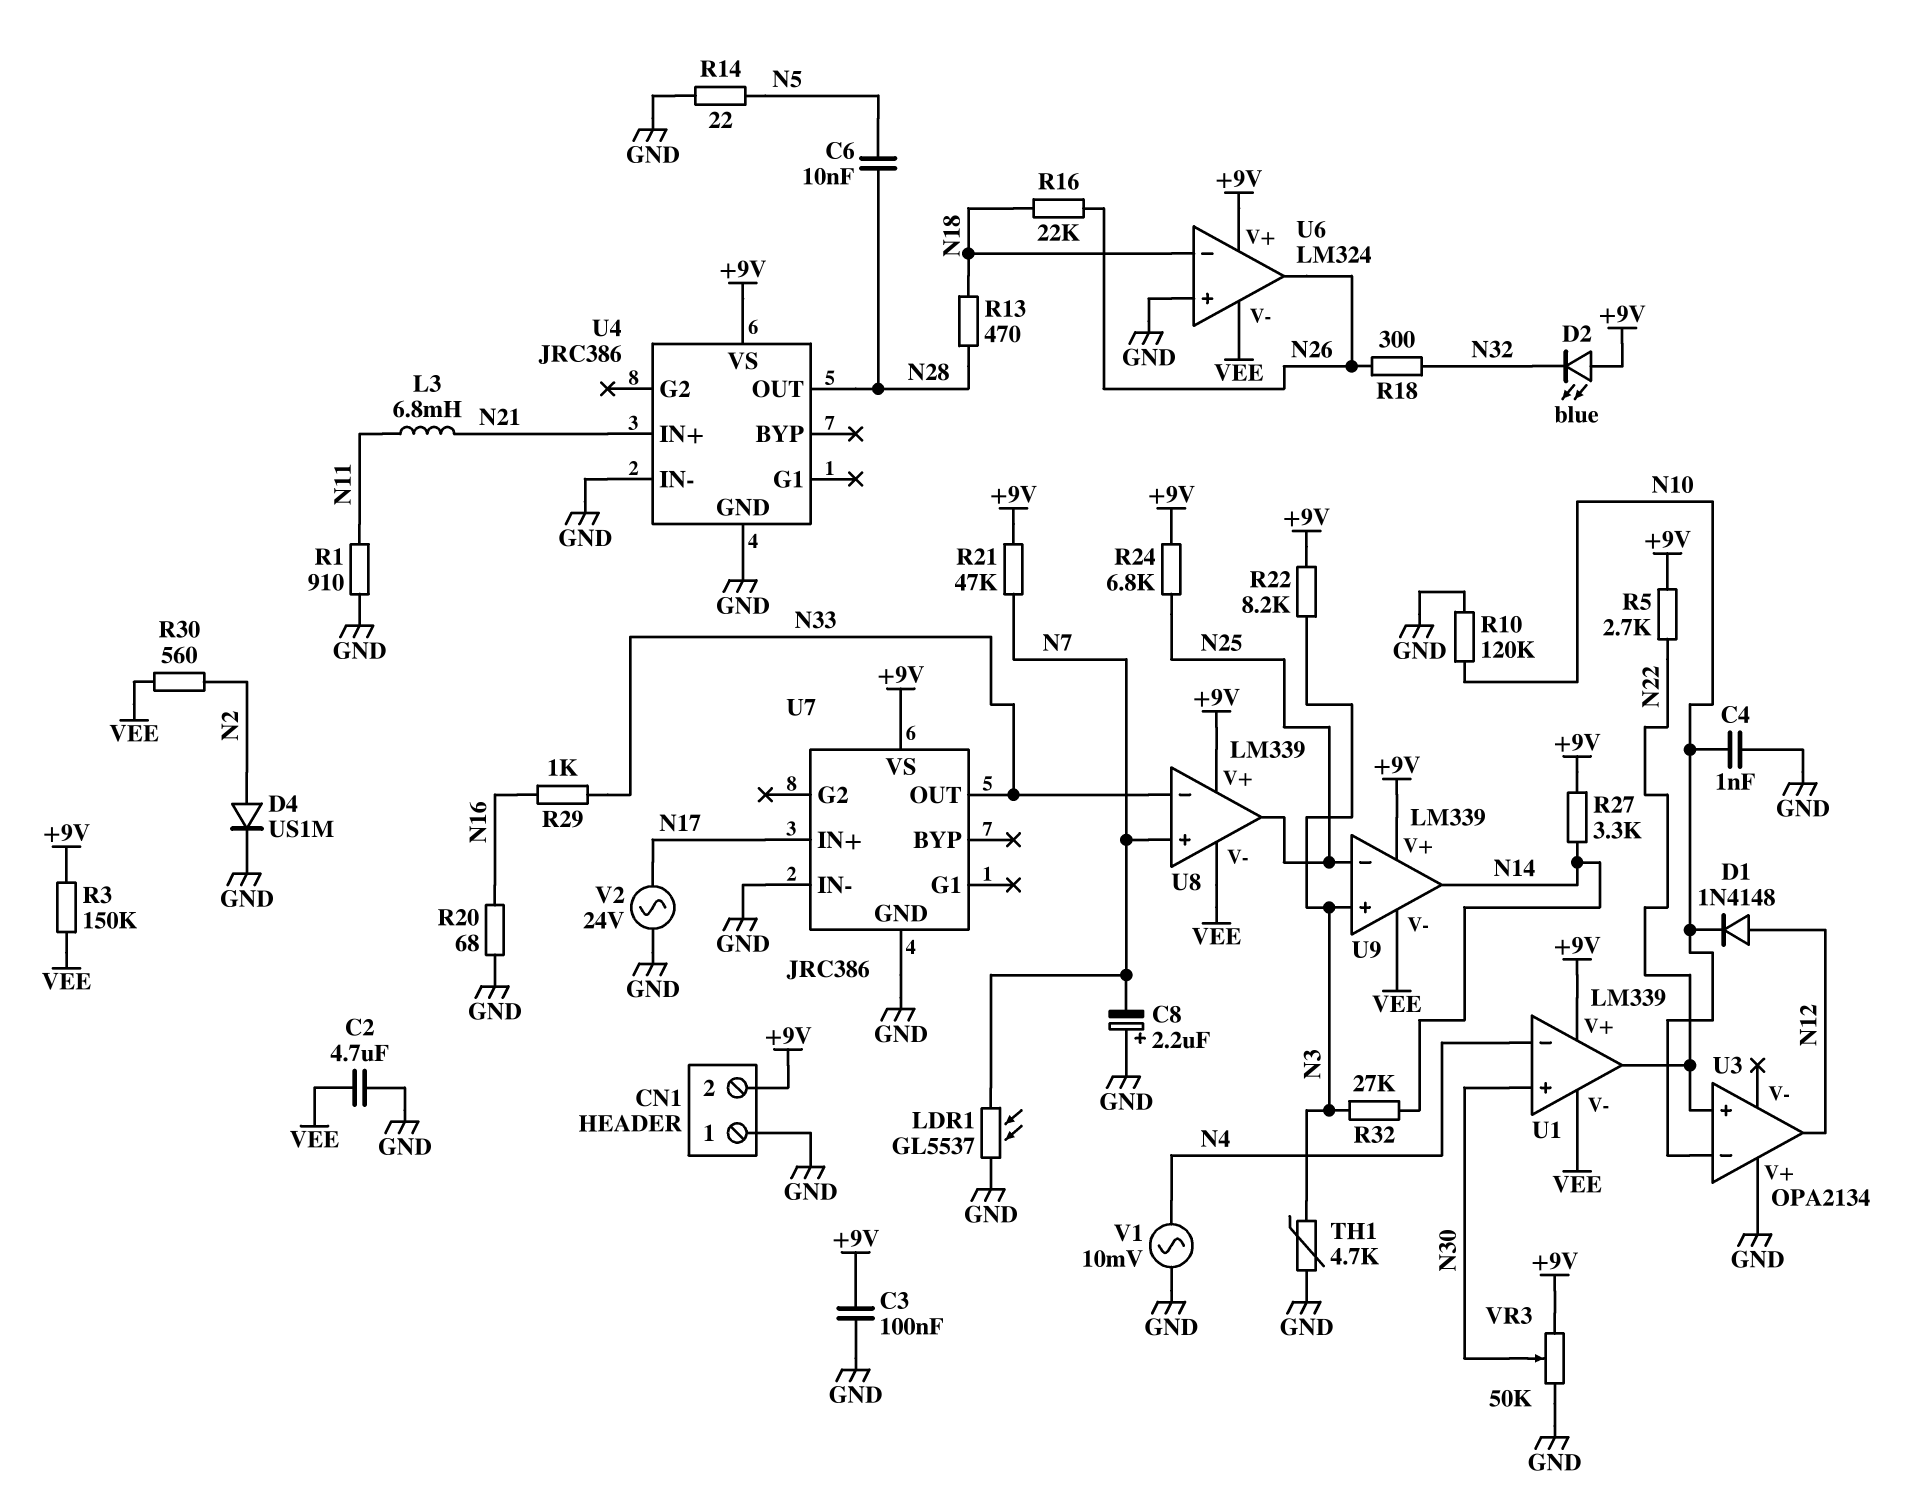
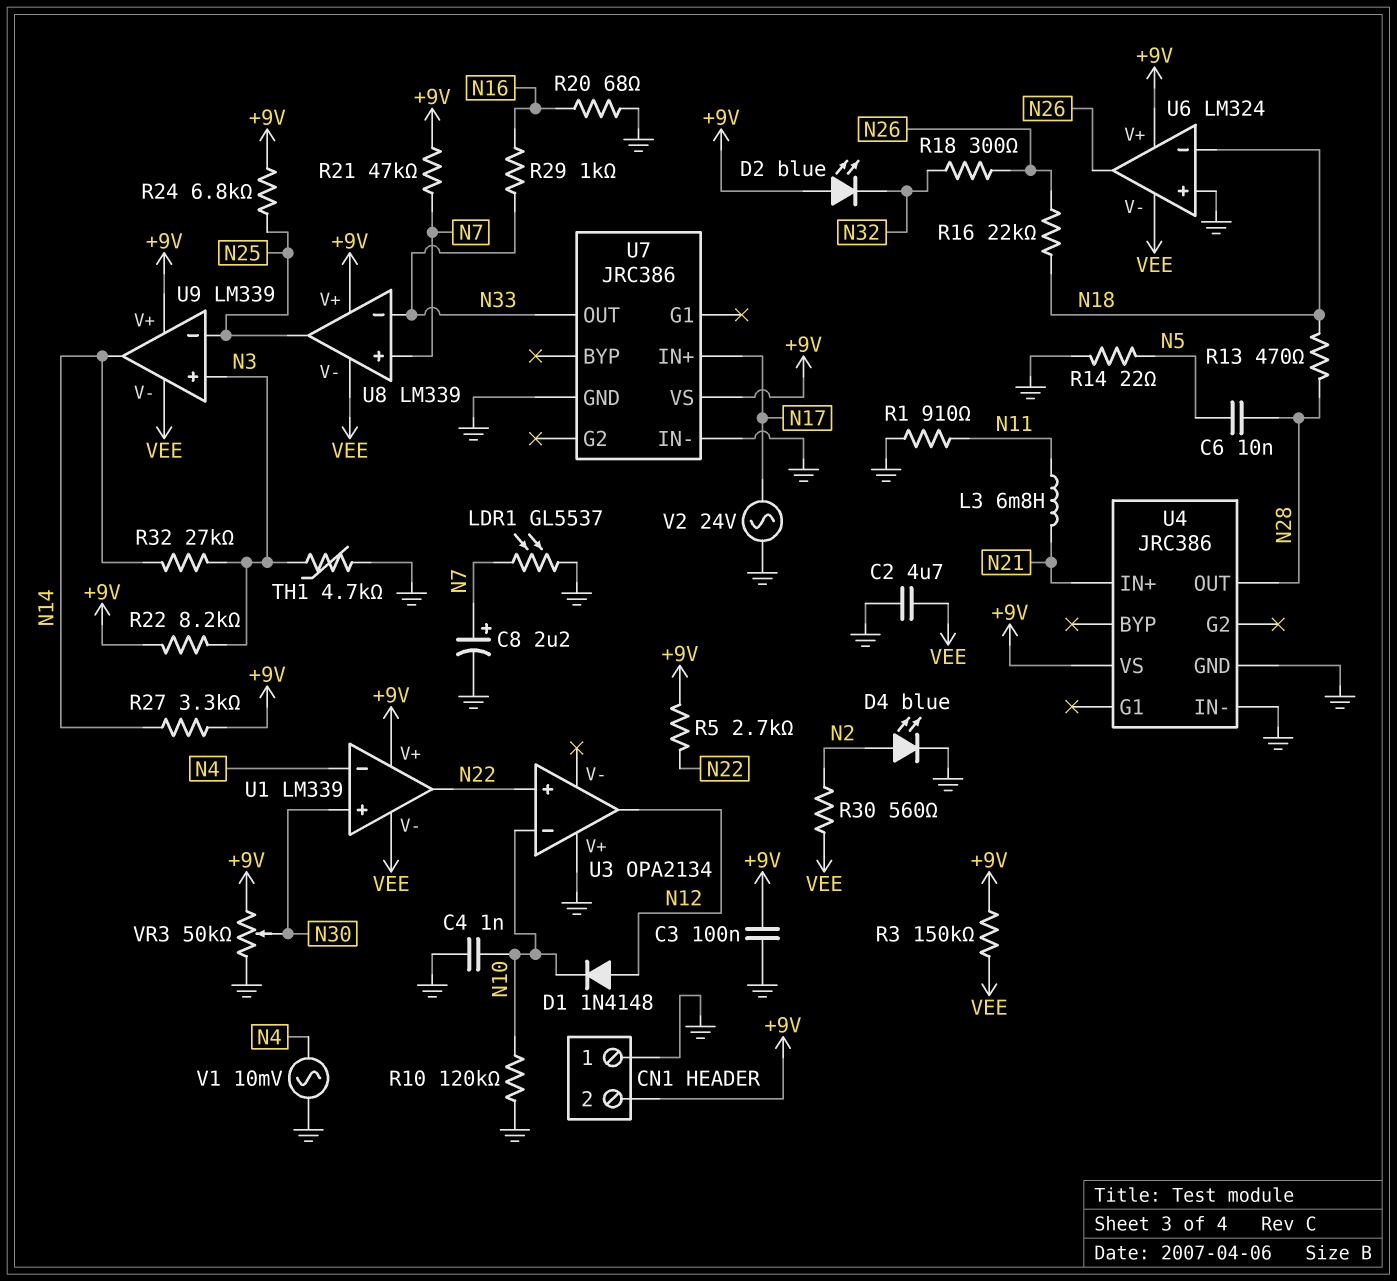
C8: 2.2uF (plus GND, minus N7) -> 2.2uF (plus N7, minus GND)
D4: diode US1M (A N2, K GND) -> LED blue (A N2, K GND)

